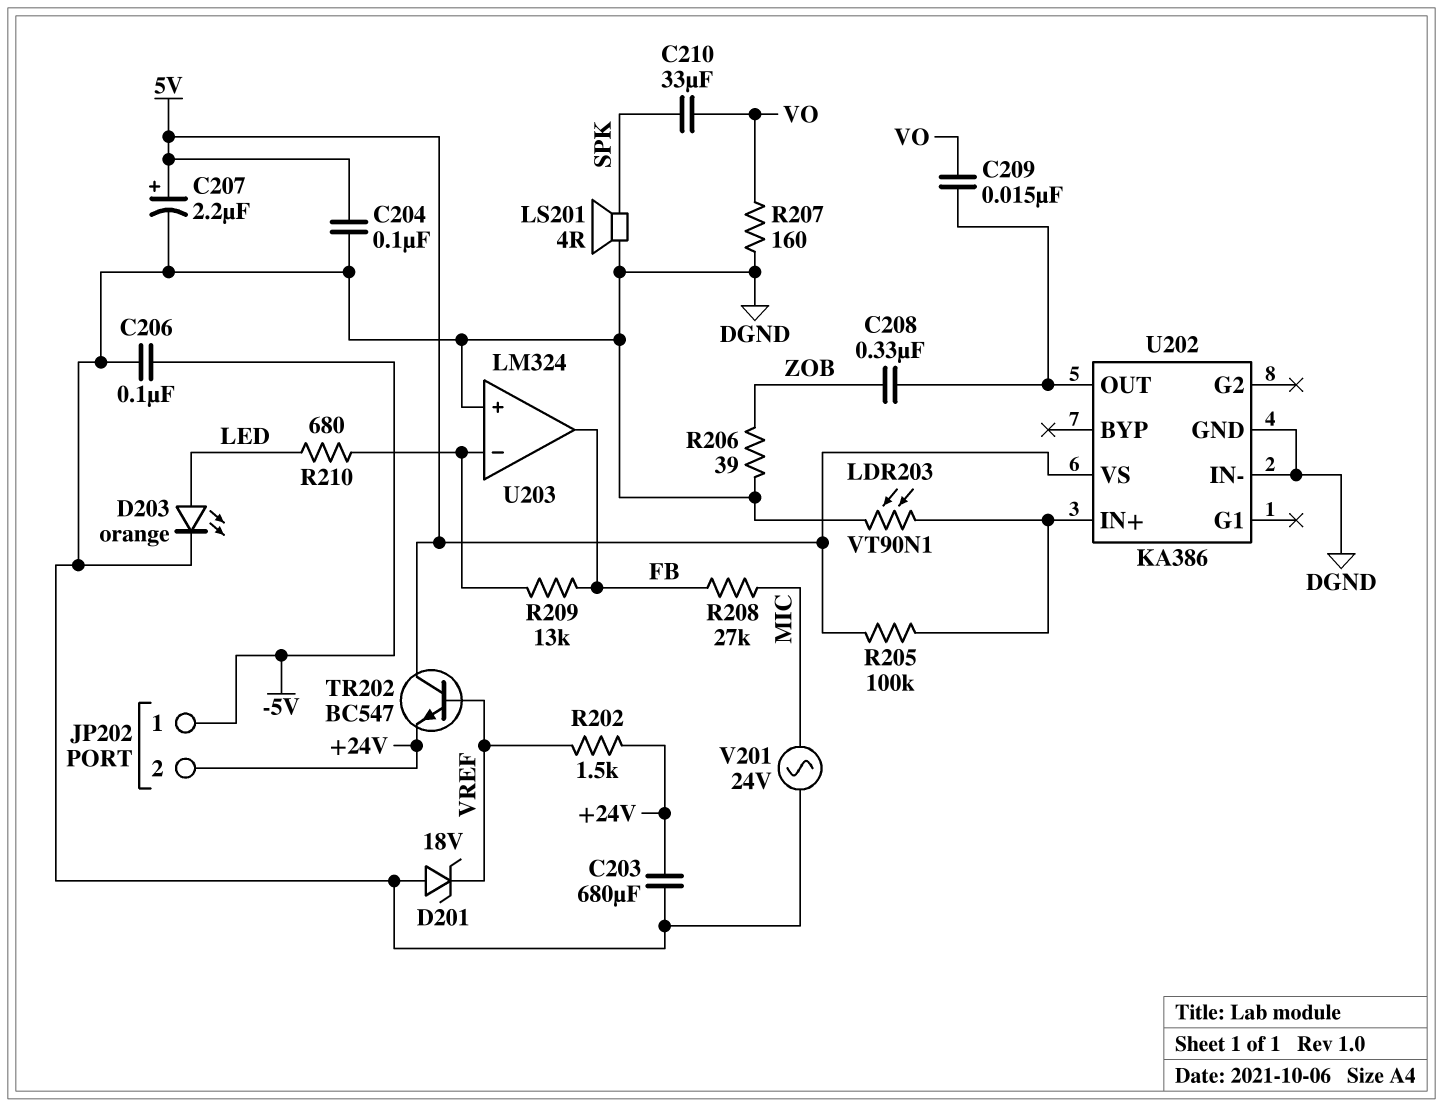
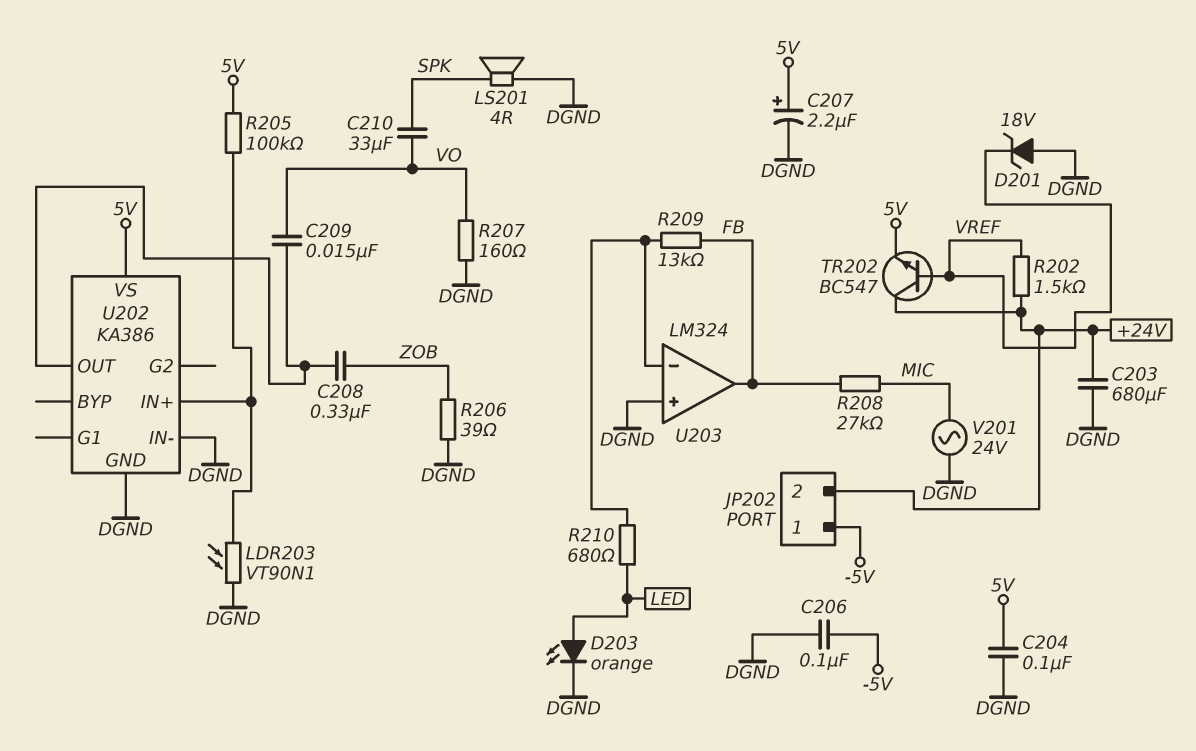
TR202: NPN BC547 (B VREF, C 5V, E +24V) -> NPN BC547 (B VREF, C +24V, E 5V)

